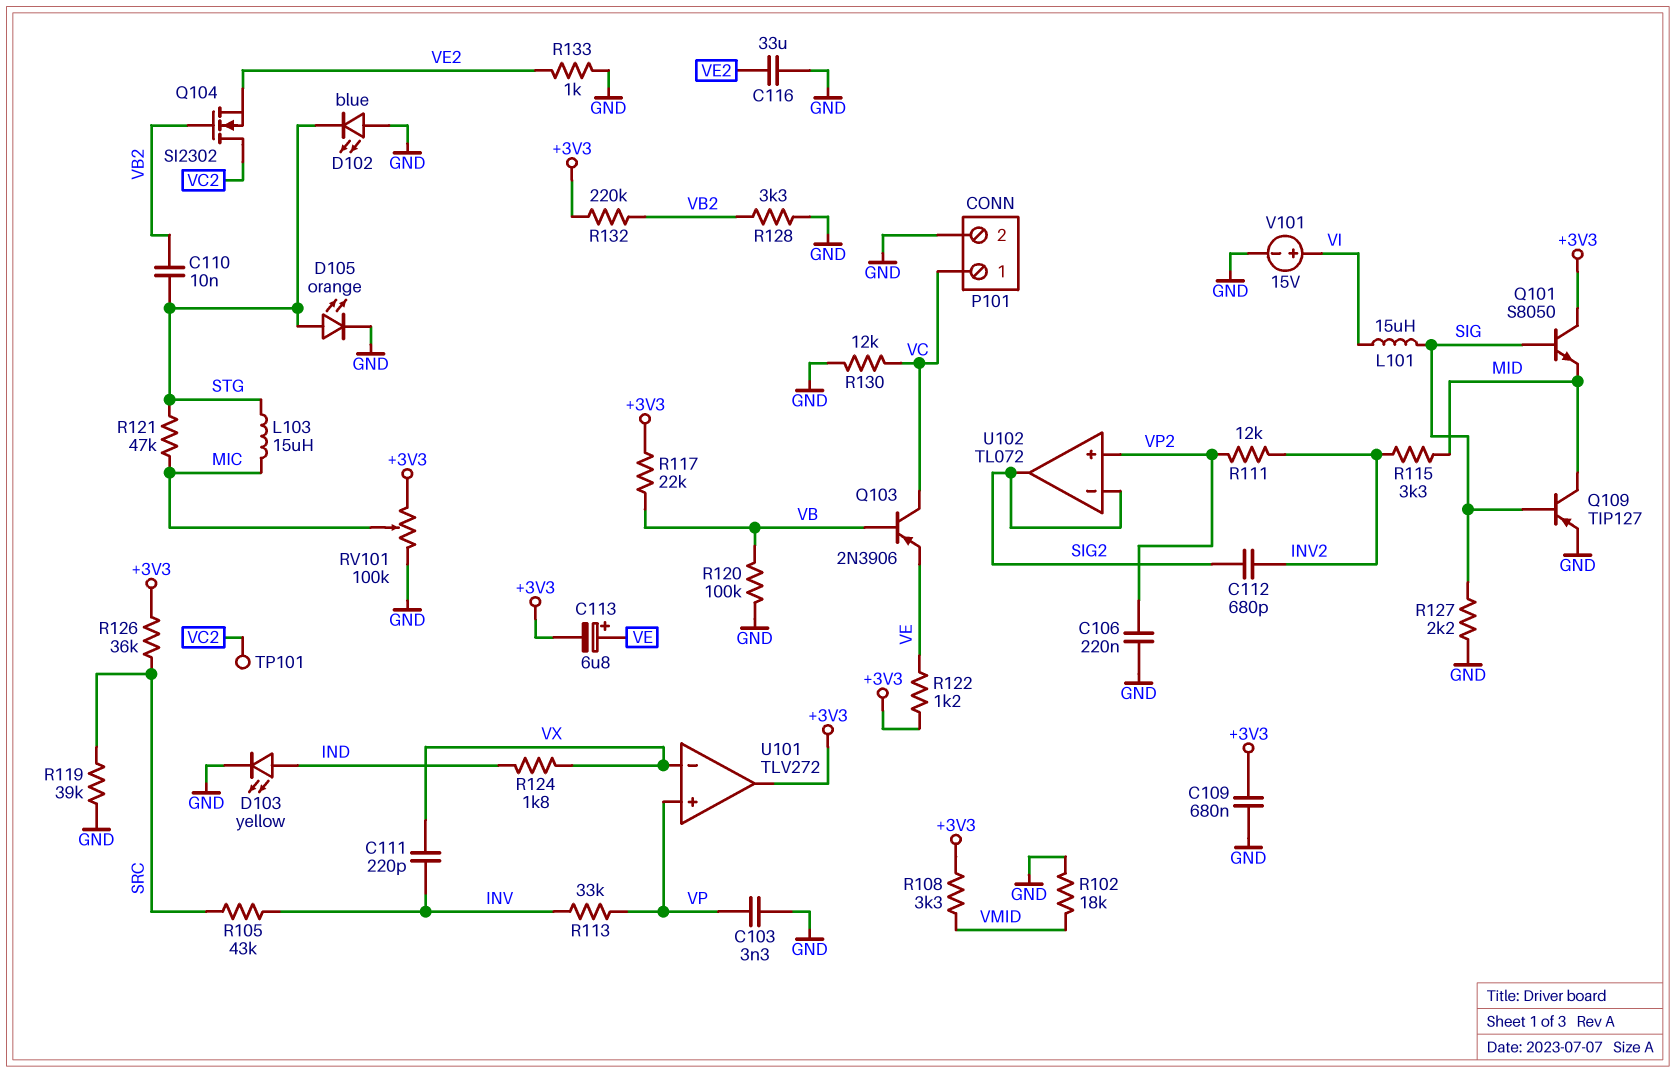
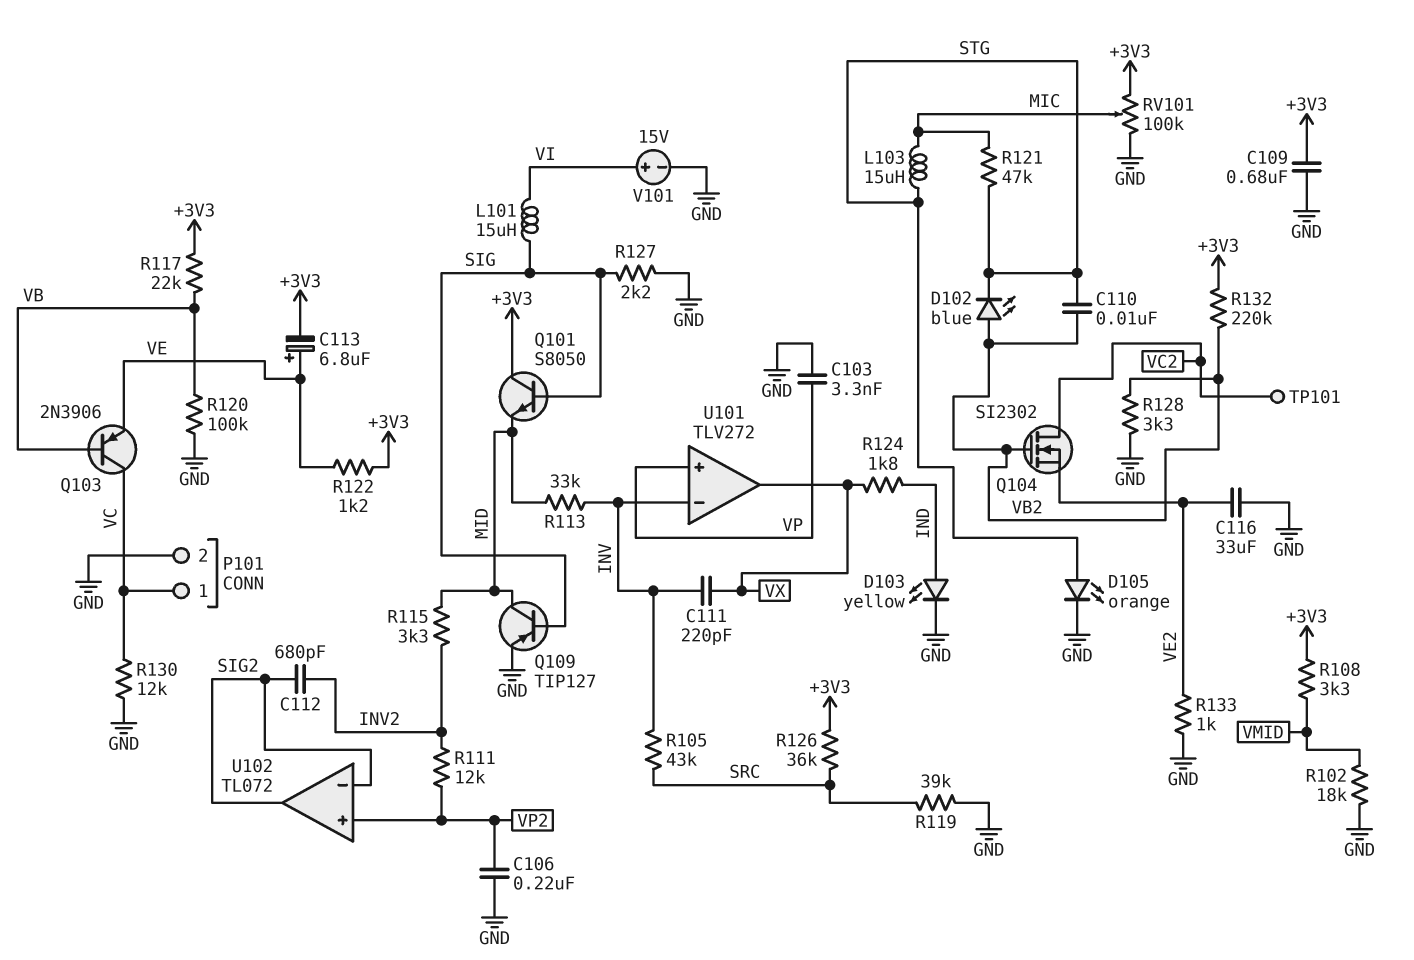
D102: LED blue (A GND, K STG) -> LED blue (A VB2, K STG)
R113: 33k (INV, VP) -> 33k (INV, MID)
U101 pin in-: VX -> INV
U101 pin out: +3V3 -> VX

